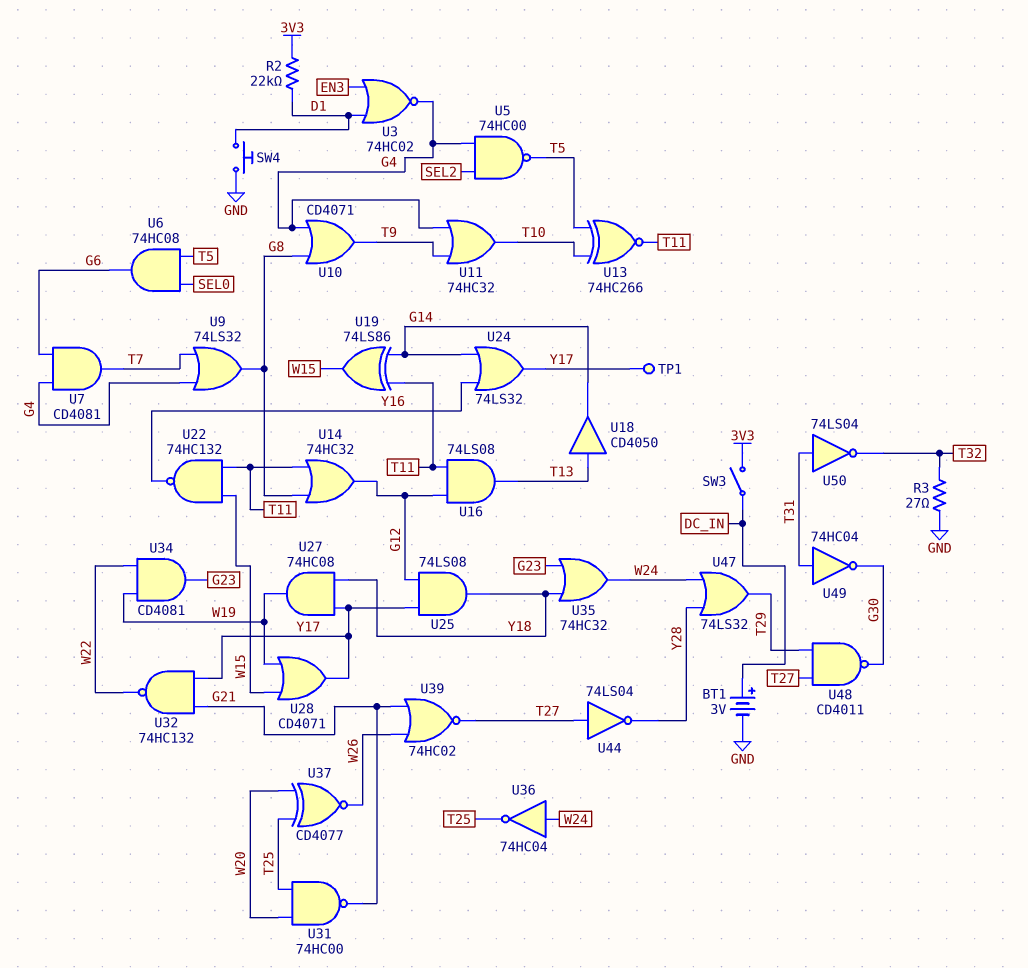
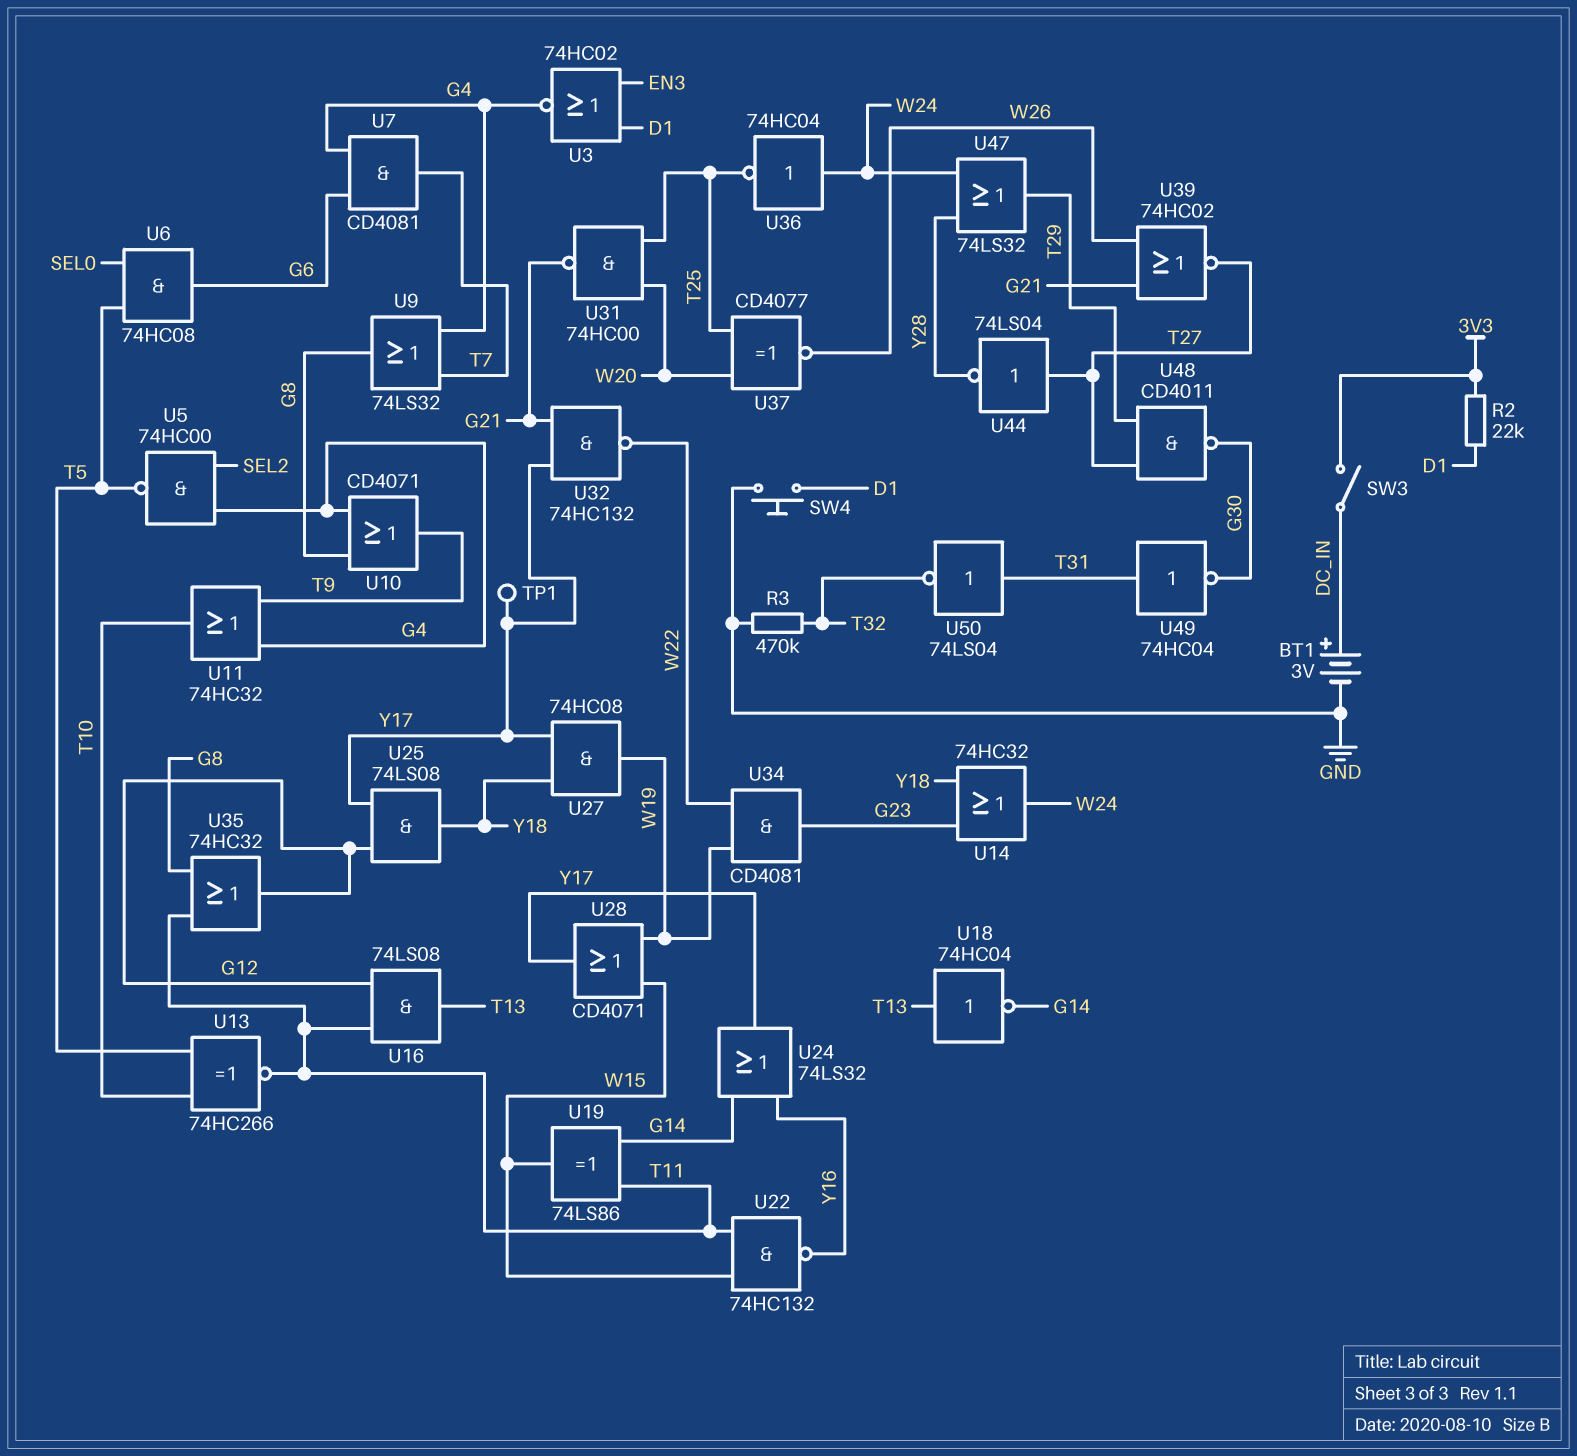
R3: 27 (GND, T32) -> 470k (GND, T32)
U14: OR 74HC32 (in G8, in T11, out G12) -> OR 74HC32 (in G23, in Y18, out W24)
U18: buffer CD4050 (in T13, out G14) -> NOT 74HC04 (in T13, out G14)
U35: OR 74HC32 (in G23, in Y18, out W24) -> OR 74HC32 (in G8, in T11, out G12)

